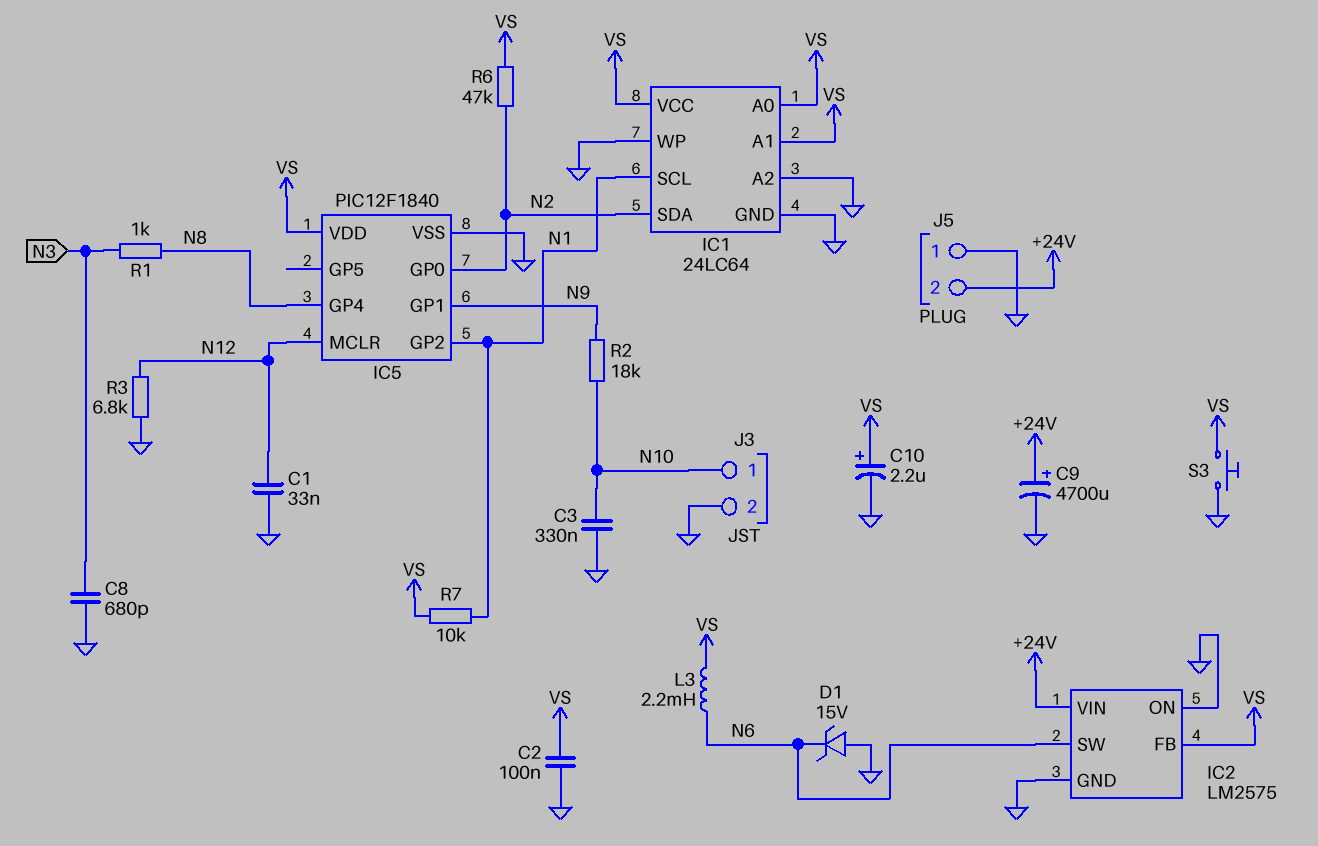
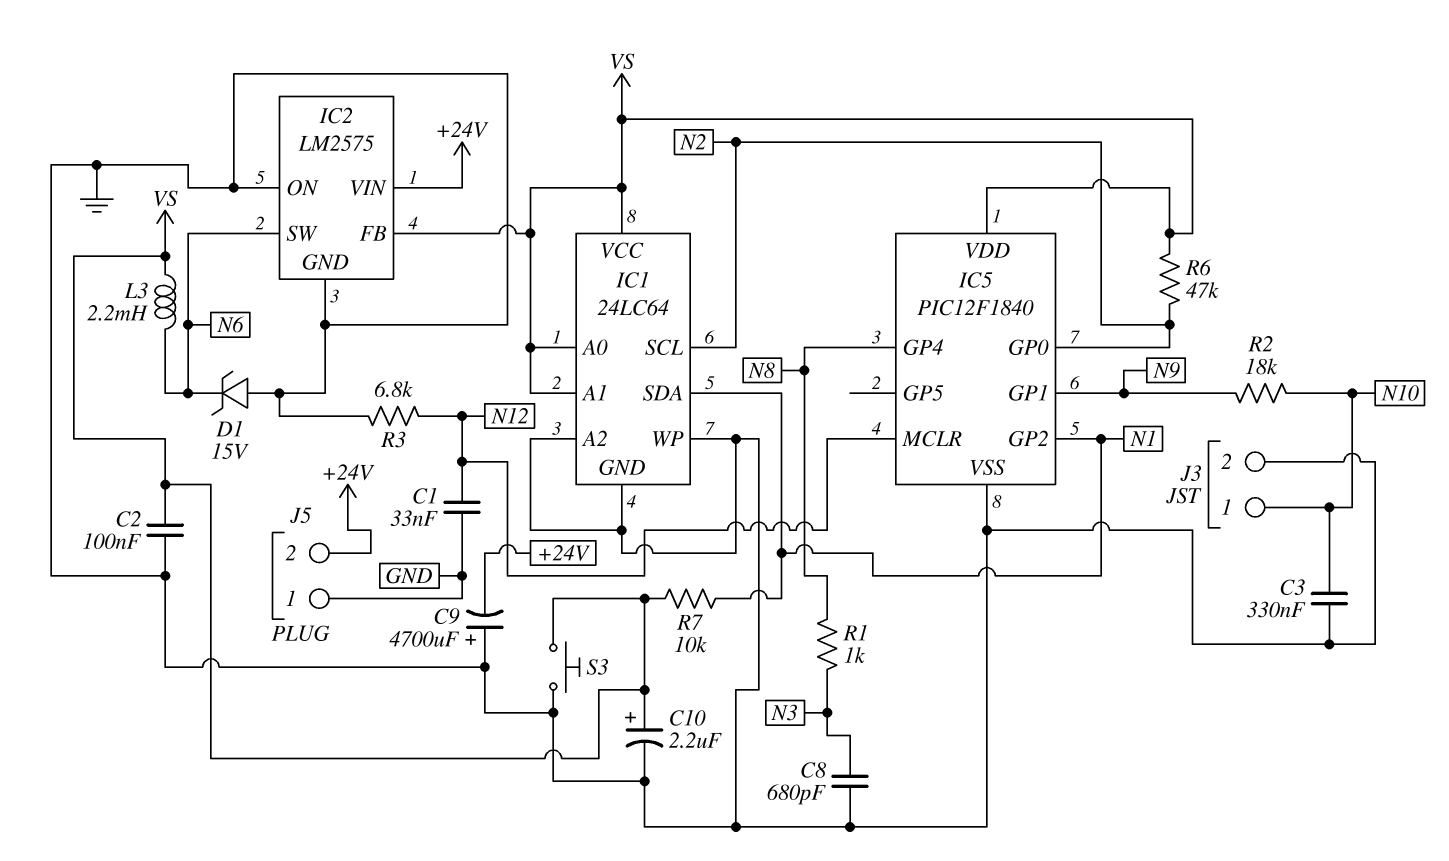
C9: 4700uF (plus +24V, minus GND) -> 4700uF (plus GND, minus +24V)
IC1 pin SCL: N1 -> N2
IC1 pin SDA: N2 -> N1

